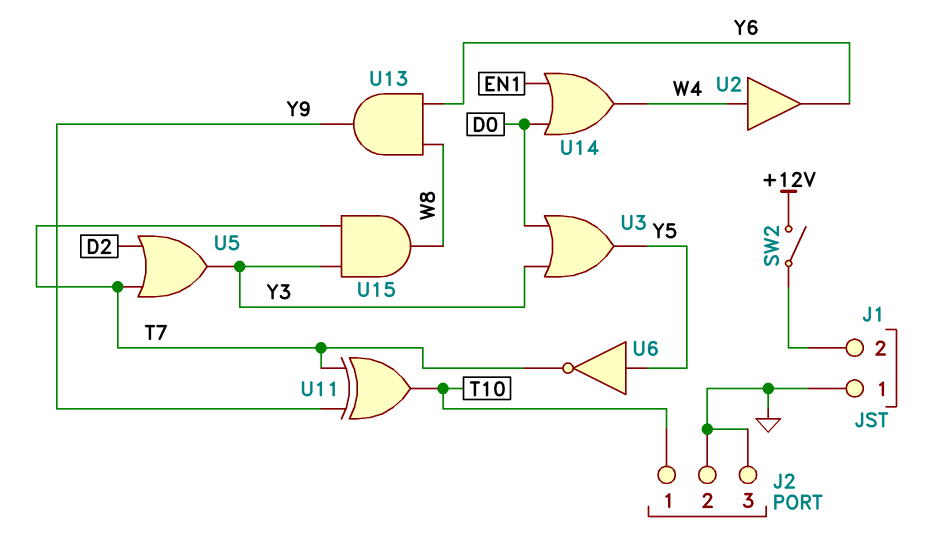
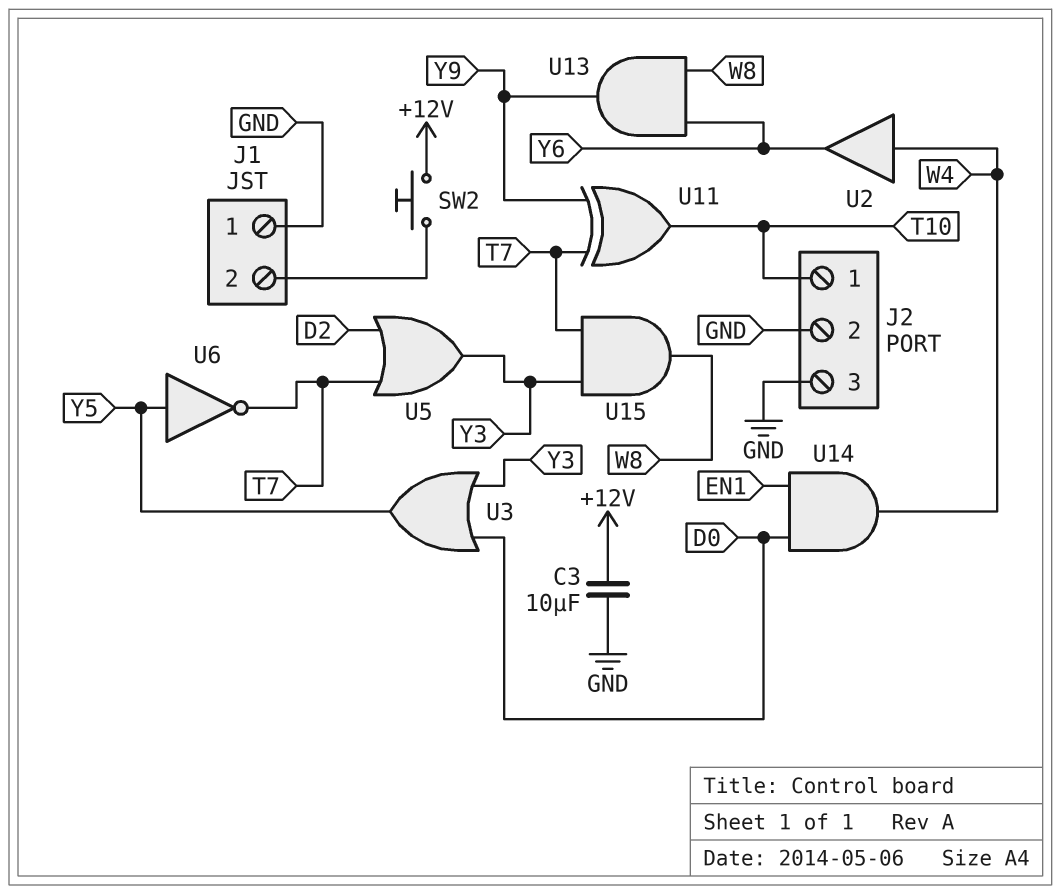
C3: none -> 10uF (+12V, GND)
SW2: switch (+12V, J1/2) -> button (+12V, J1/2)
U14: OR (in D0, in EN1, out W4) -> AND (in D0, in EN1, out W4)

